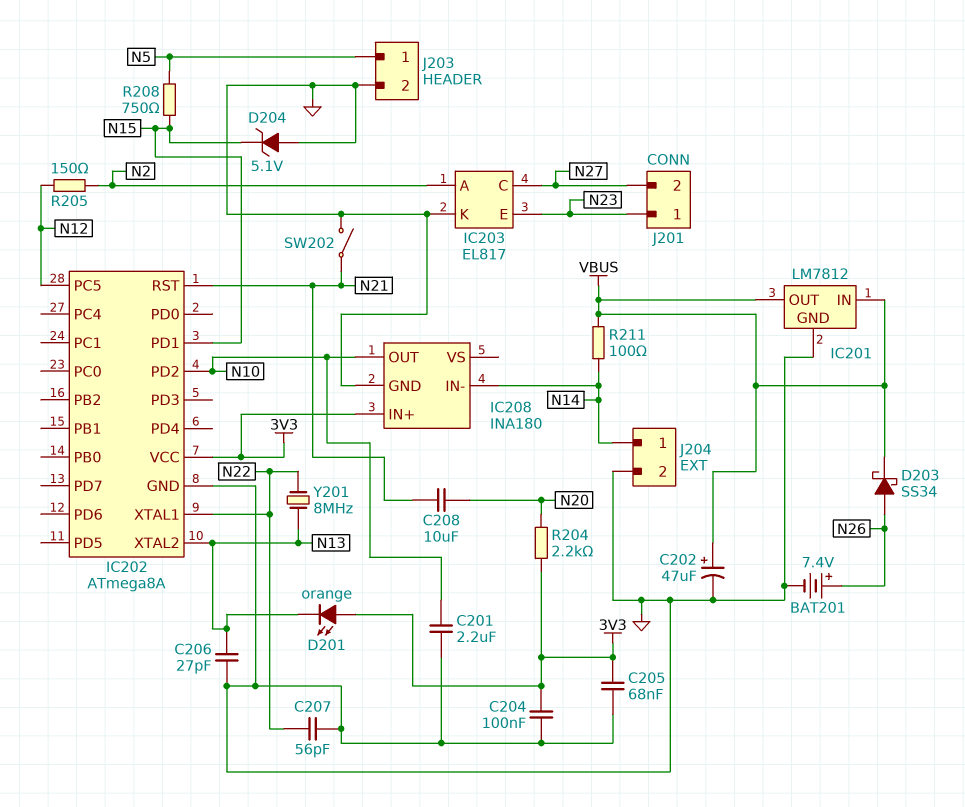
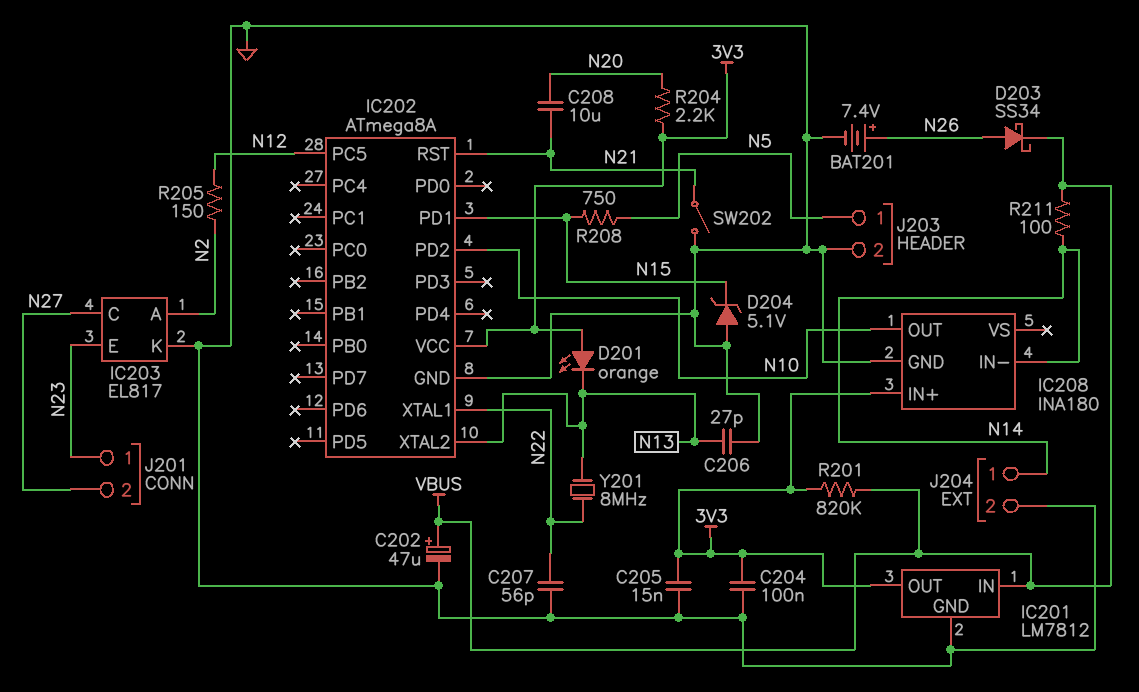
C201: 2.2uF (GND, N10) -> none
C205: 68nF (3V3, GND) -> 15nF (3V3, GND)
IC201 pin OUT: VBUS -> 3V3
R201: none -> 820k (3V3, VBUS)

